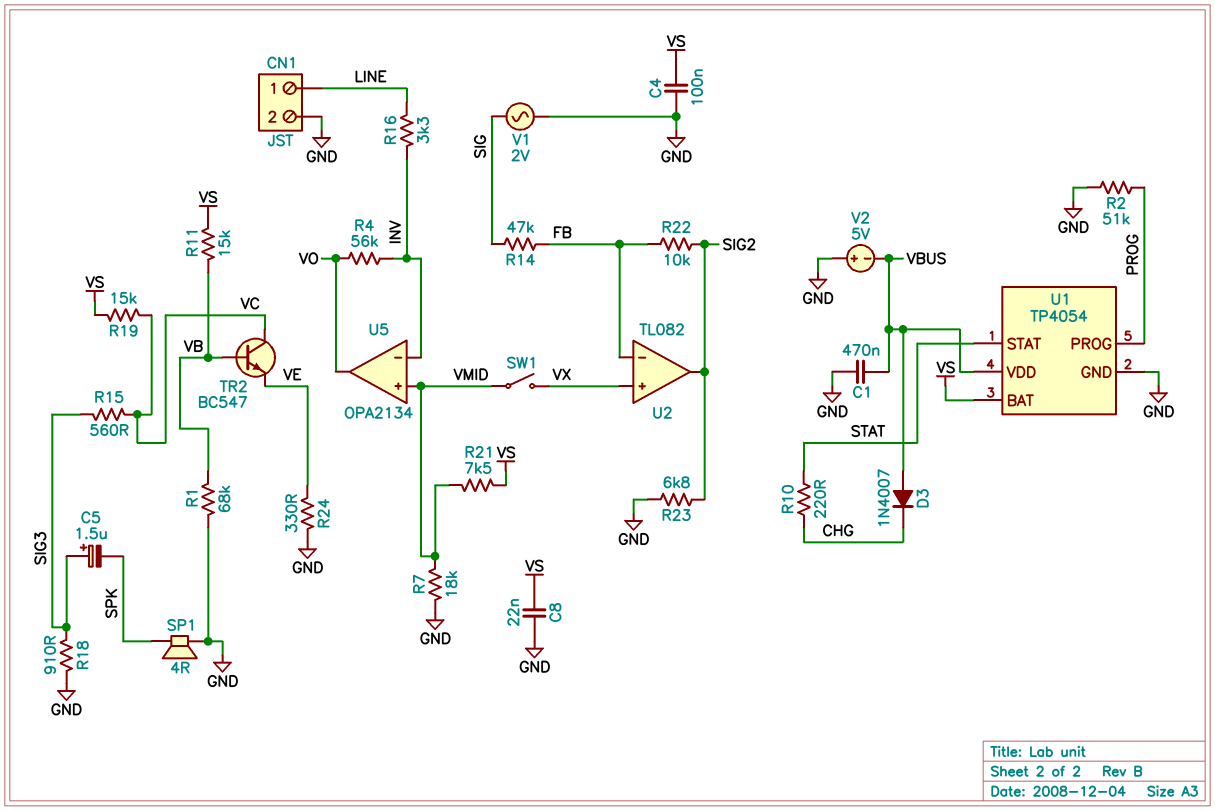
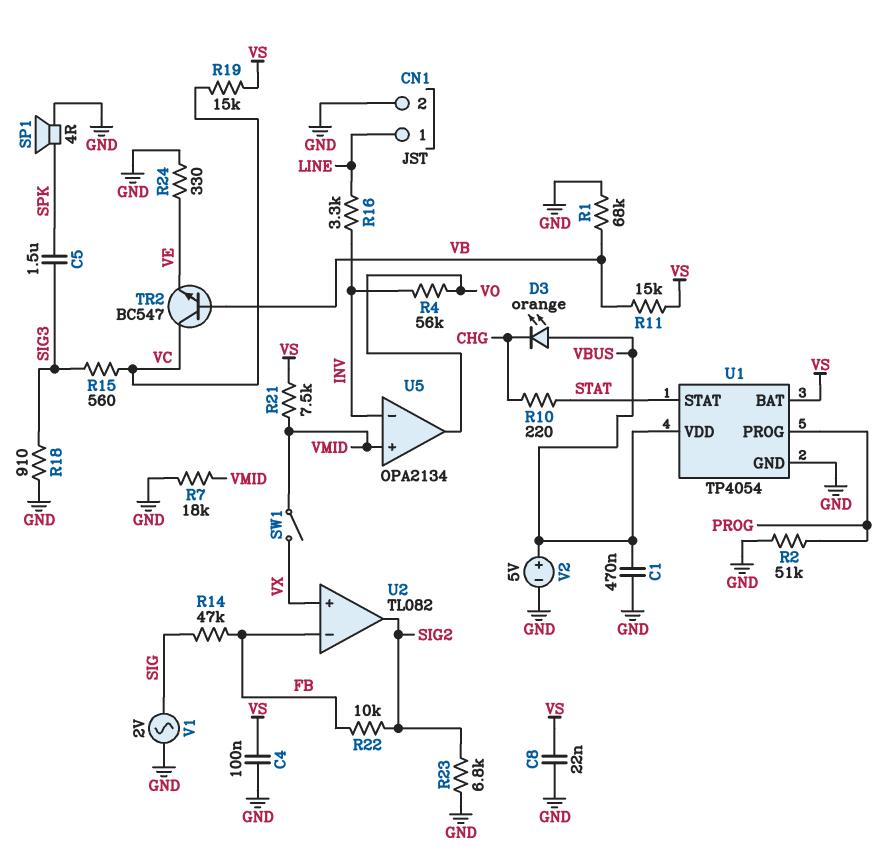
C5: 1.5uF (plus SIG3, minus SPK) -> 1.5uF (SIG3, SPK)
D3: diode 1N4007 (A VBUS, K CHG) -> LED orange (A VBUS, K CHG)
V2: 5V (plus GND, minus VBUS) -> 5V (plus VBUS, minus GND)

